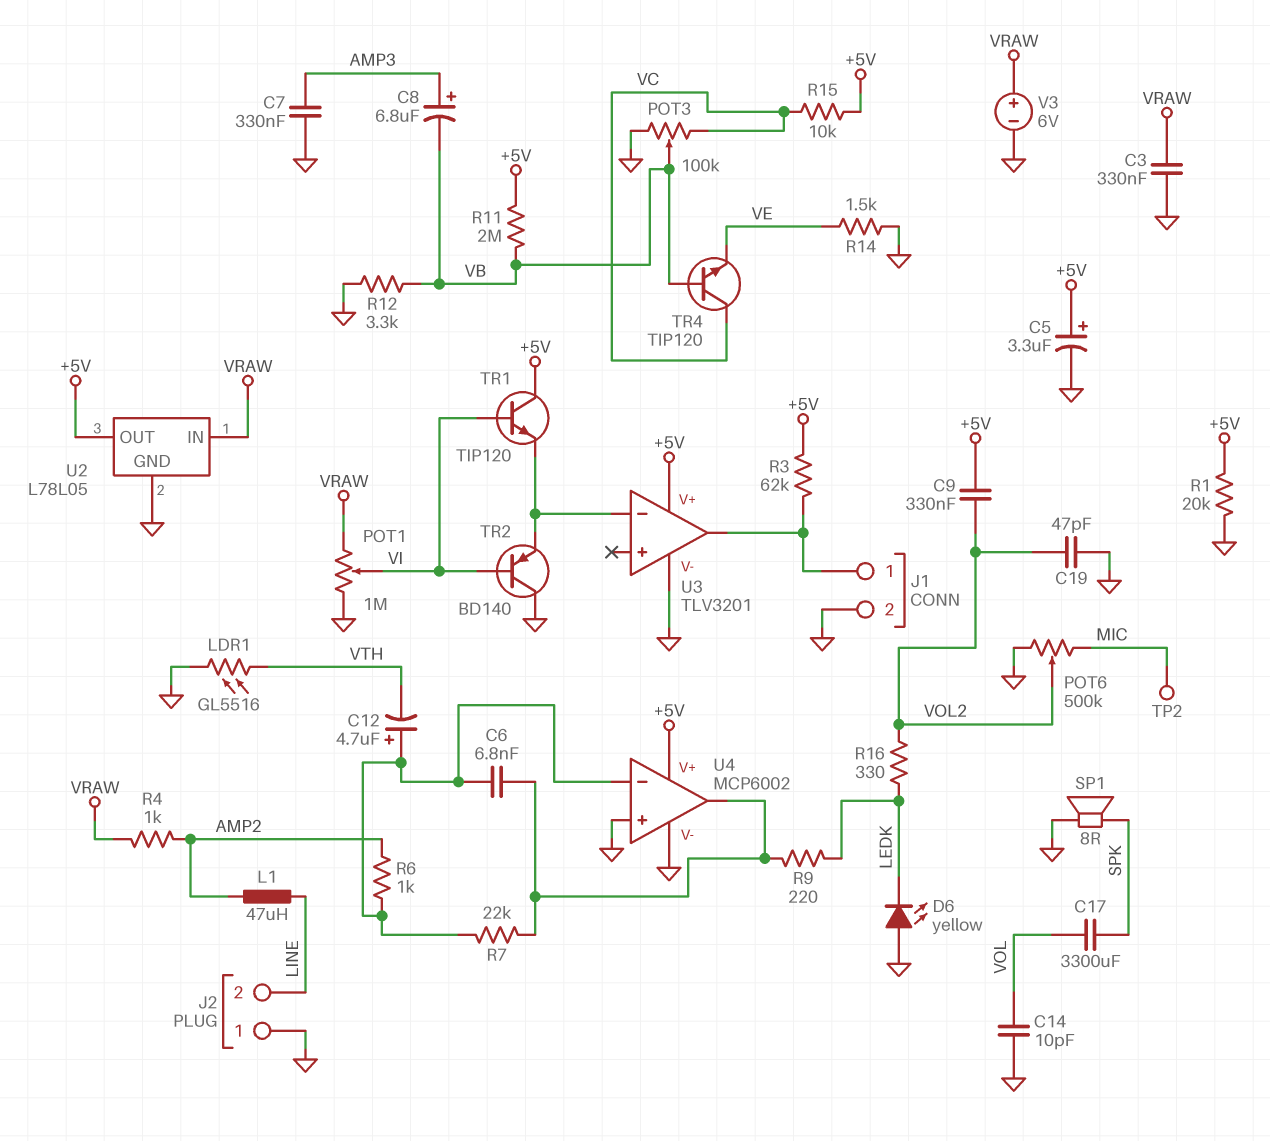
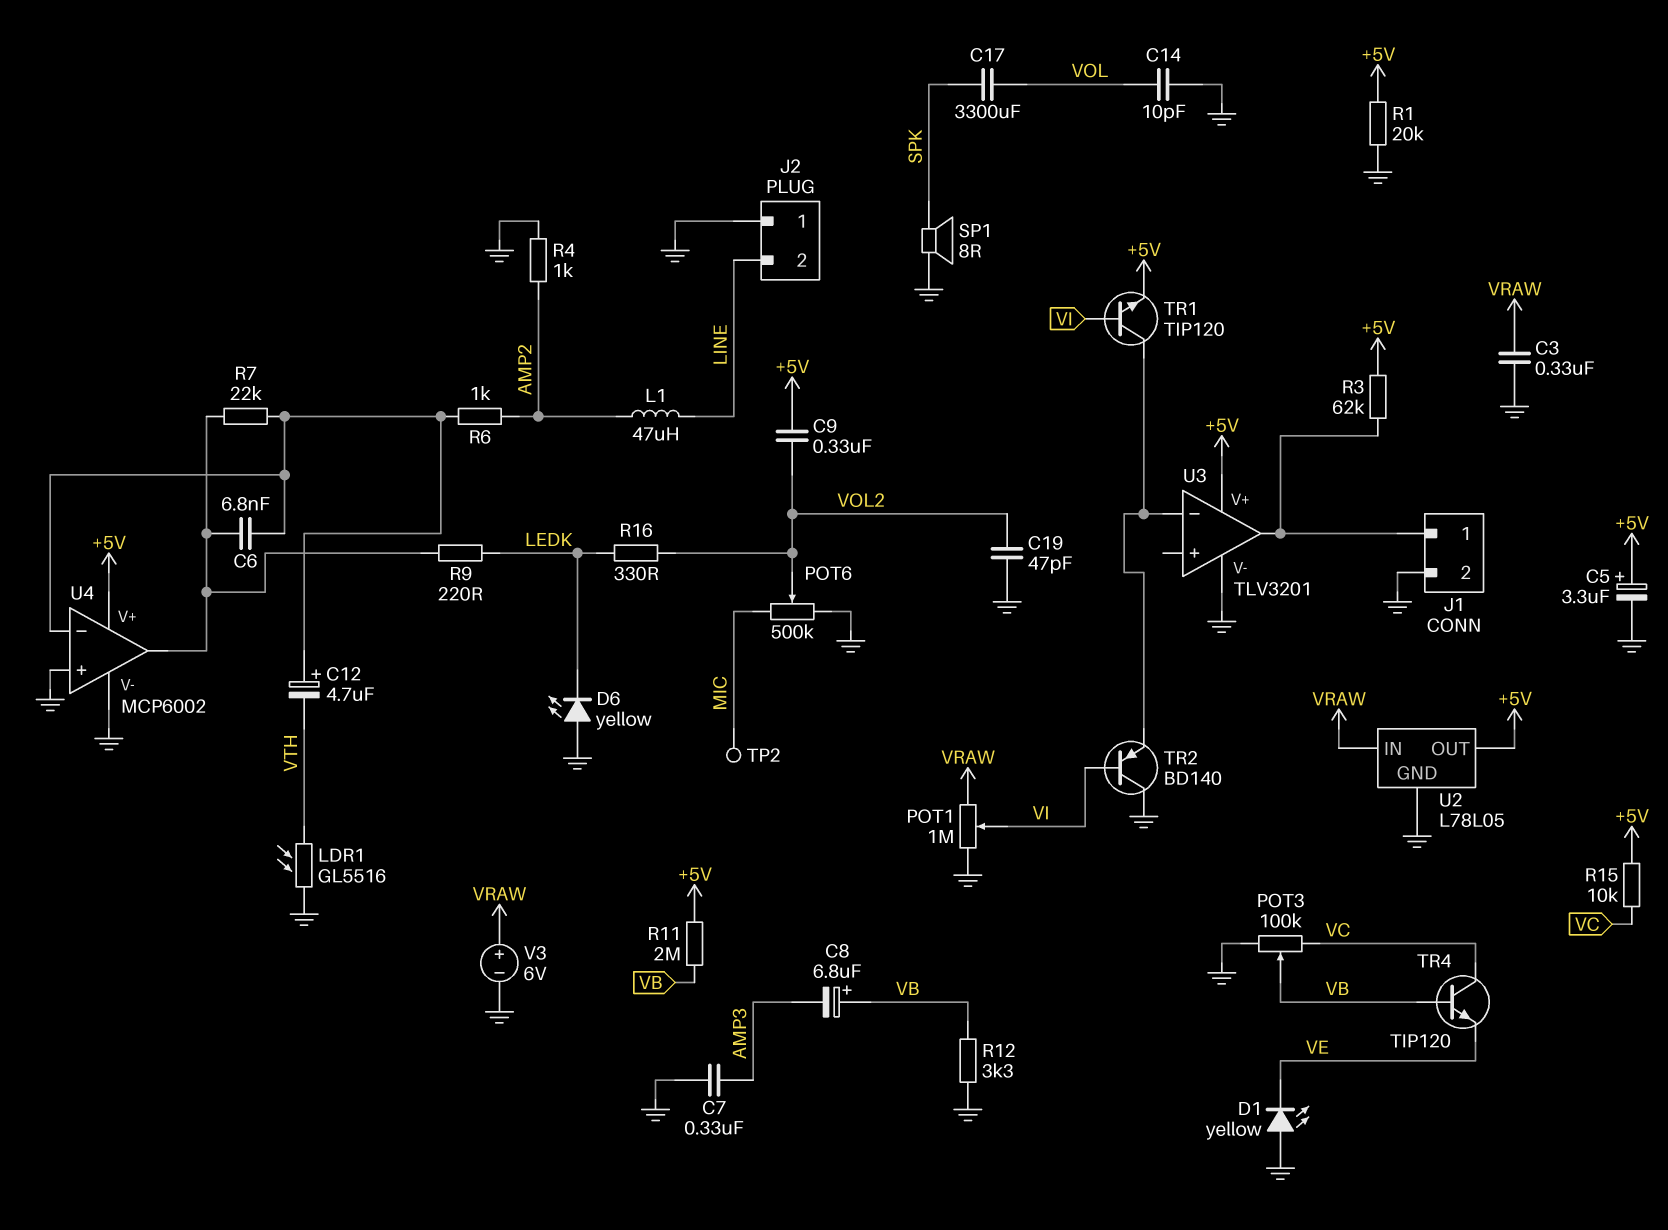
C8: 6.8uF (plus AMP3, minus VB) -> 6.8uF (plus VB, minus AMP3)
D1: none -> LED yellow (A GND, K VE)
R4: 1k (AMP2, VRAW) -> 1k (AMP2, GND)
R14: 1.5k (GND, VE) -> none
TR1: NPN TIP120 (B VI, C +5V, E U3/in-) -> NPN TIP120 (B VI, C U3/in-, E +5V)

